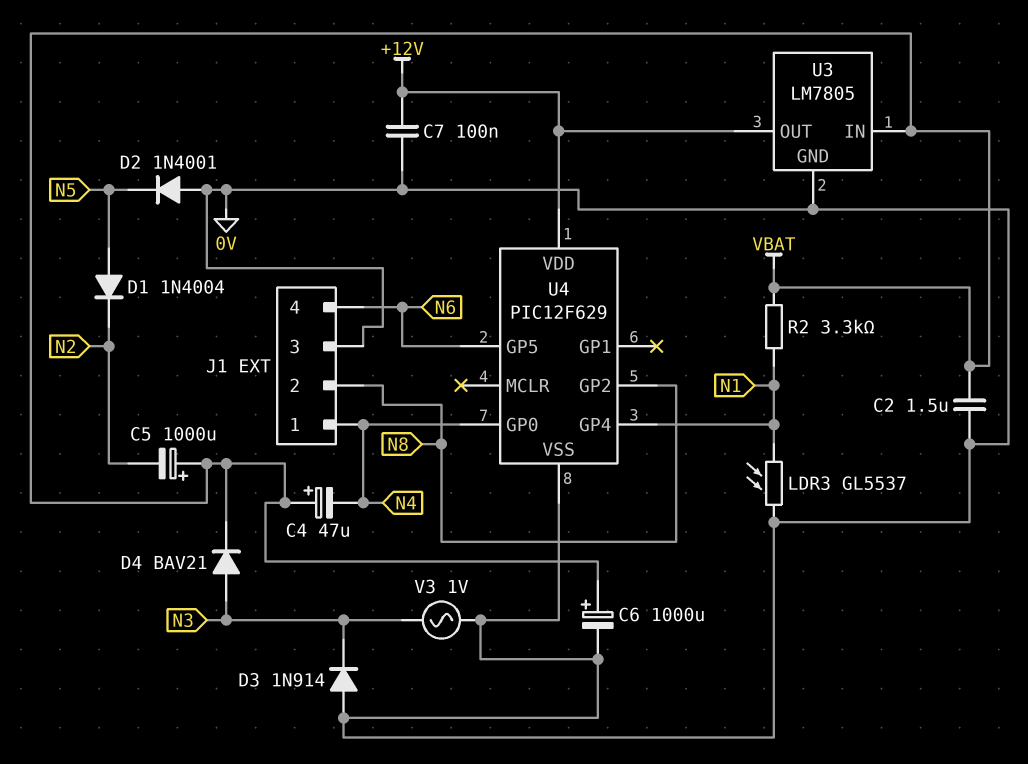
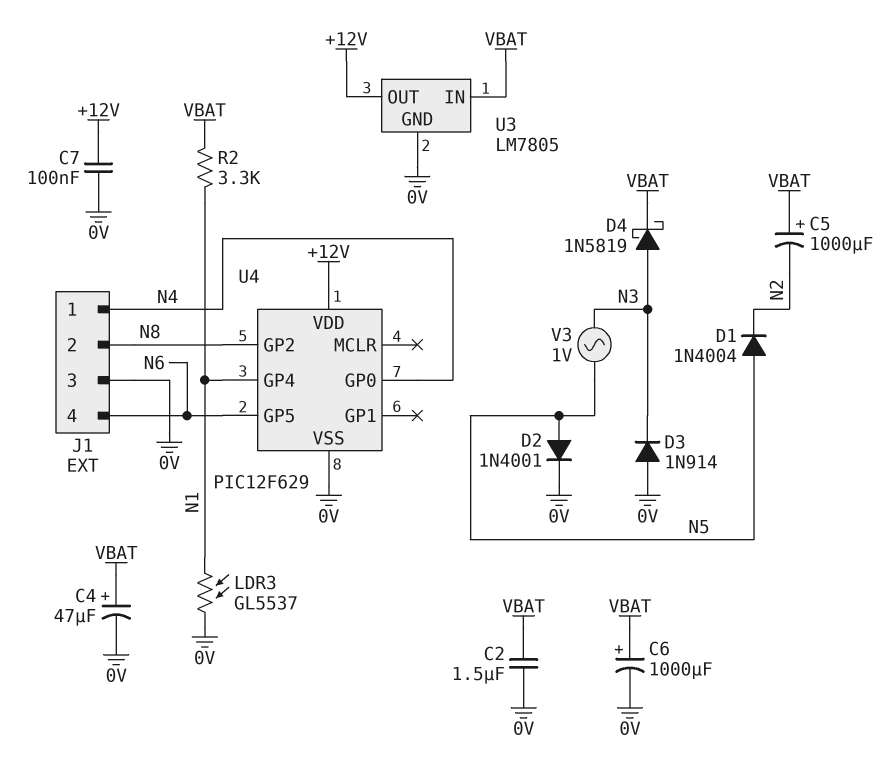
C4: 47uF (plus VBAT, minus N4) -> 47uF (plus VBAT, minus 0V)
D2: diode 1N4001 (A 0V, K N5) -> diode 1N4001 (A N5, K 0V)
D4: diode BAV21 (A N3, K VBAT) -> schottky 1N5819 (A N3, K VBAT)
V3: AC 1V (0V, N3) -> AC 1V (N3, N5)

